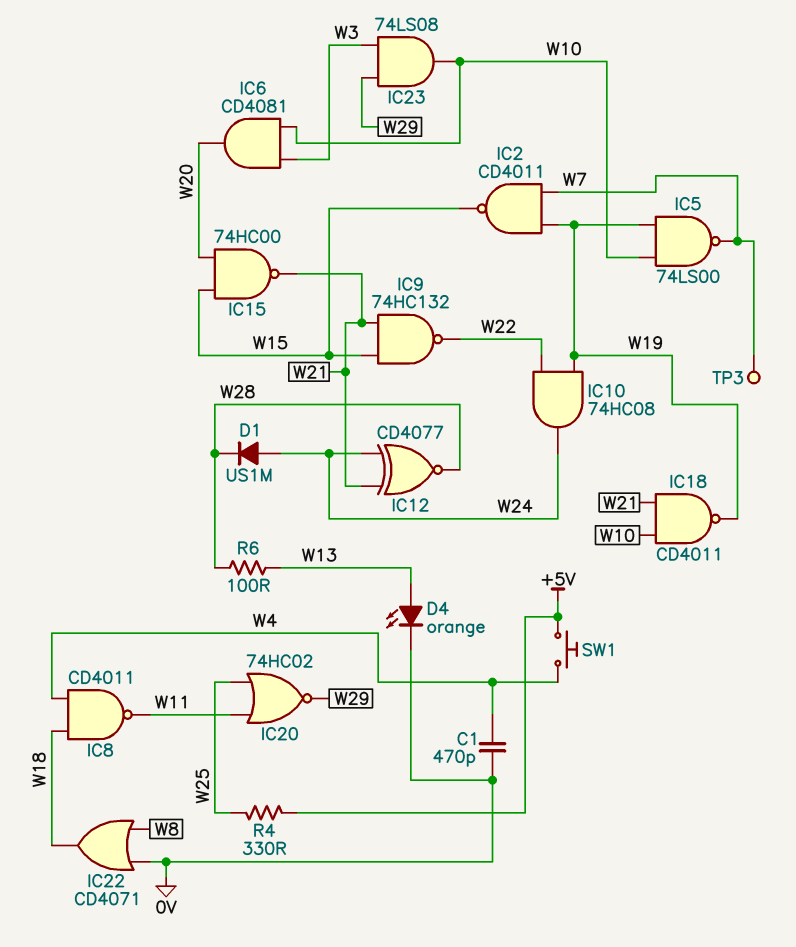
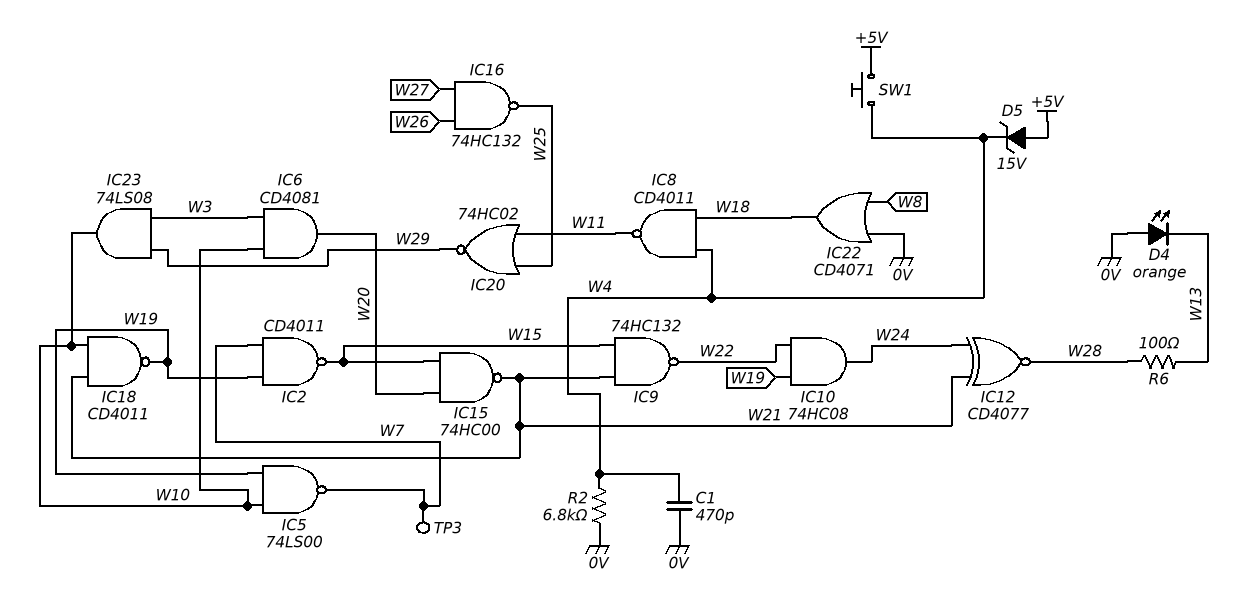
D1: diode US1M (A W24, K W28) -> none
D4: LED orange (A W13, K 0V) -> LED orange (A 0V, K W13)
D5: none -> zener 15V (A +5V, K W4)
IC16: none -> NAND 74HC132 (in W26, in W27, out W25)
R2: none -> 6.8k (0V, W4)
R4: 330 (+5V, W25) -> none

